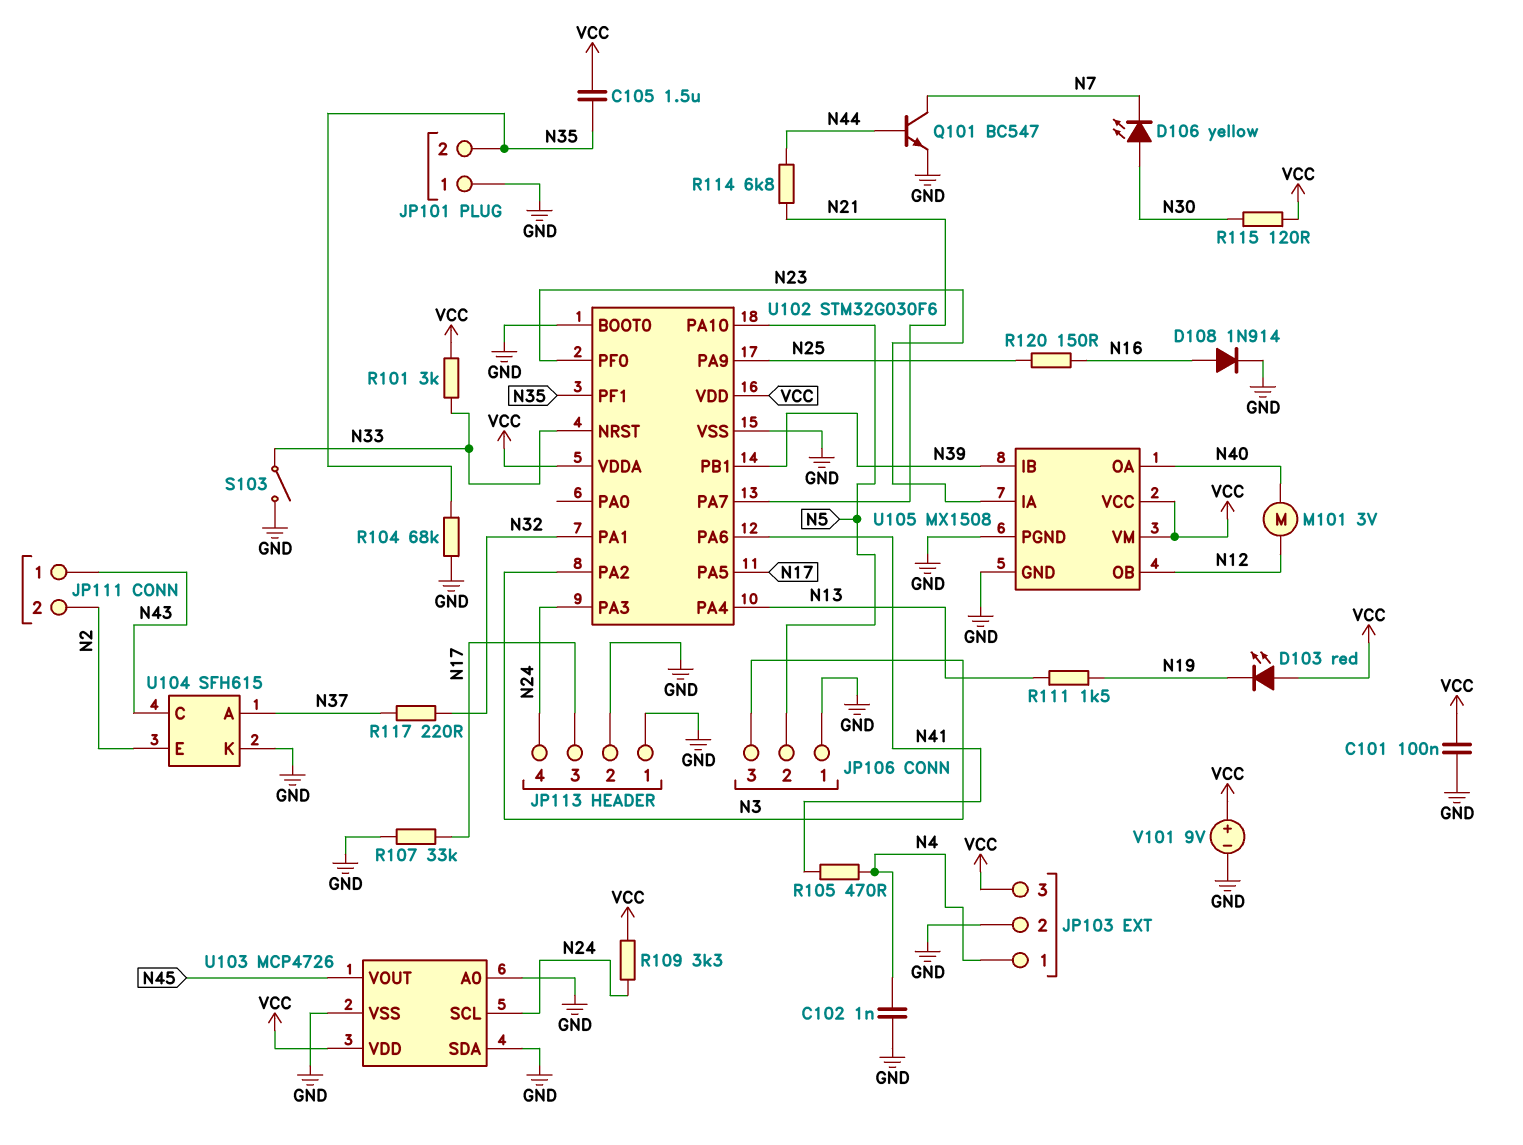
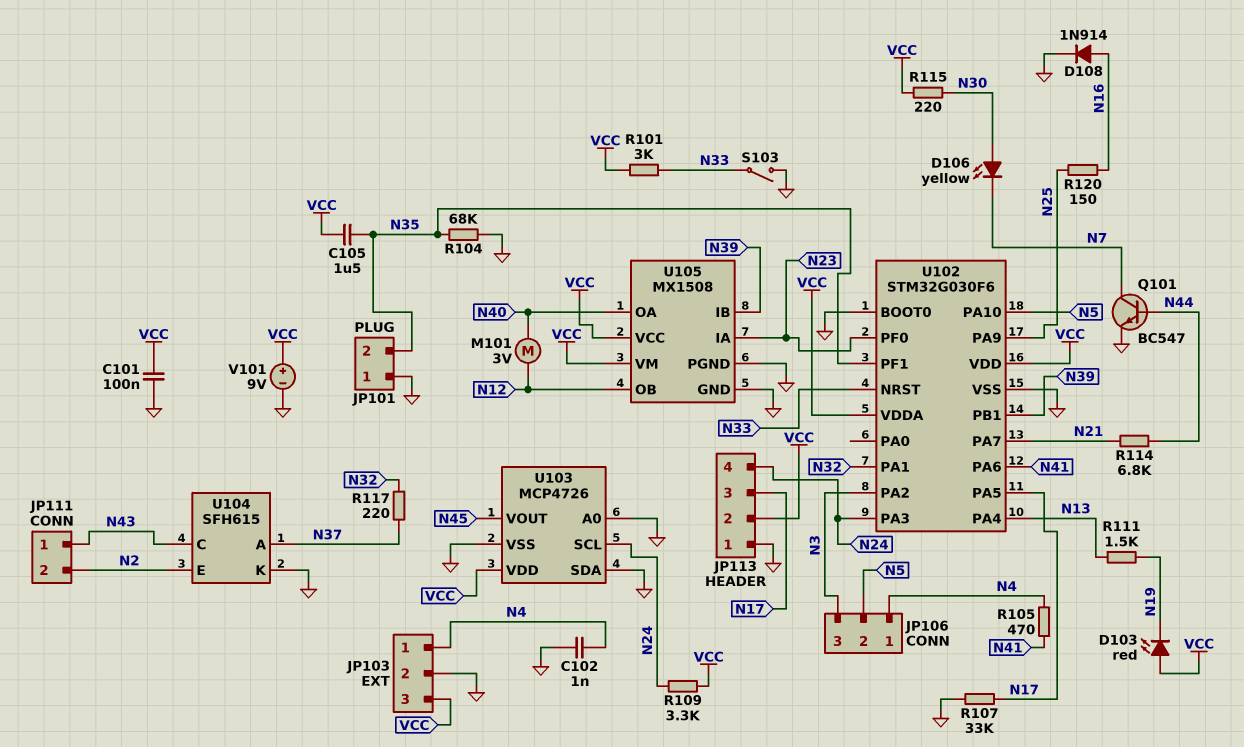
JP106 pin 1: GND -> N4
JP113 pin 2: GND -> VCC
R115: 120 (N30, VCC) -> 220 (N30, VCC)

